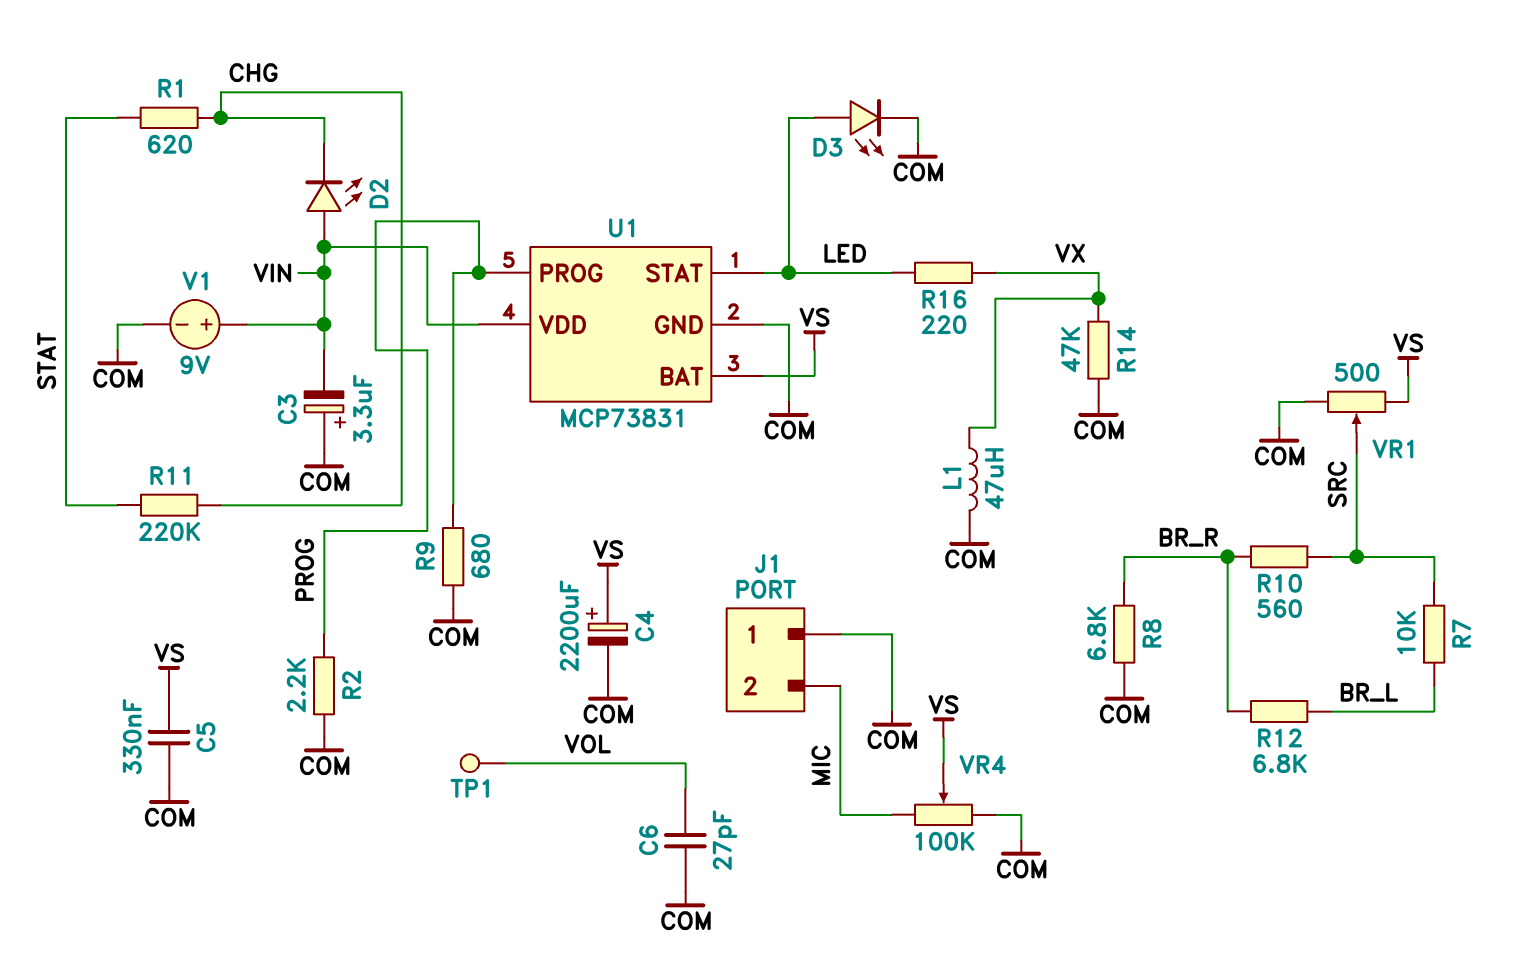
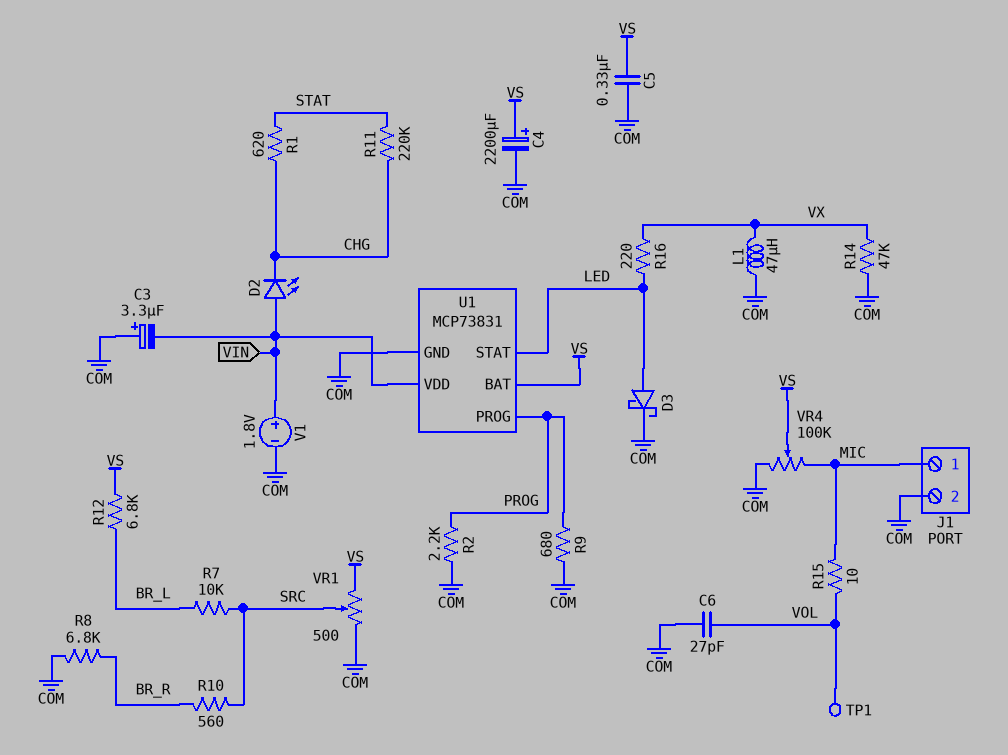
D3: LED (A LED, K COM) -> schottky (A LED, K COM)
J1 pin 1: COM -> MIC
J1 pin 2: MIC -> COM
R12: 6.8k (BR_L, BR_R) -> 6.8k (BR_L, VS)
R15: none -> 10 (MIC, VOL)
V1: 9V (plus VIN, minus COM) -> 1.8V (plus VIN, minus COM)

